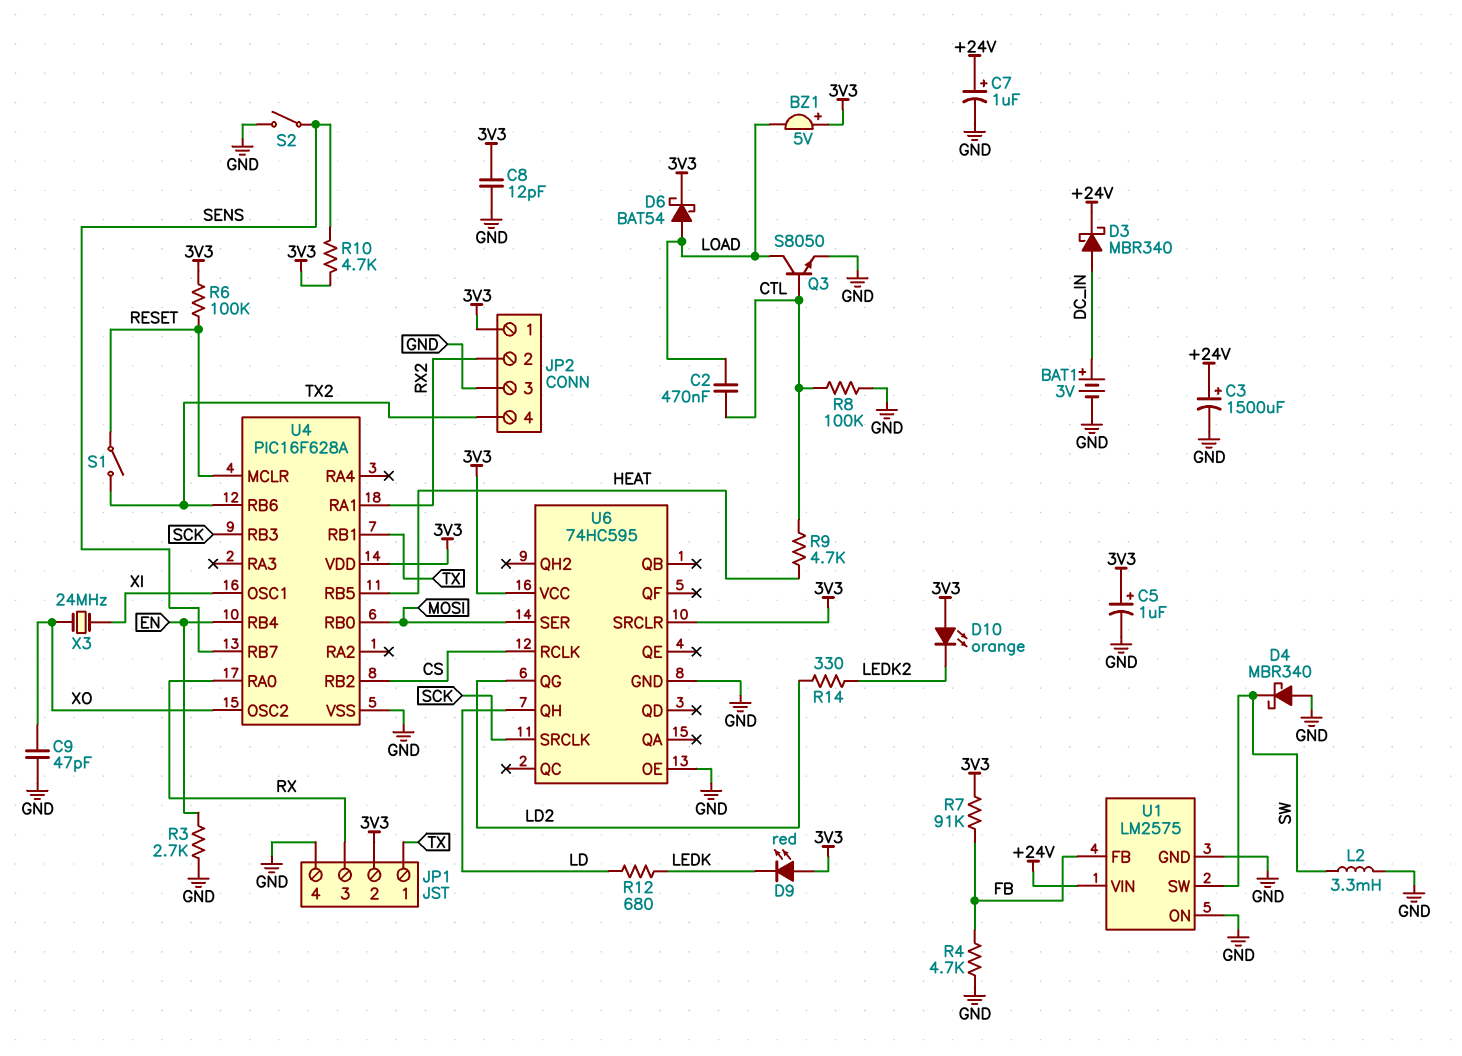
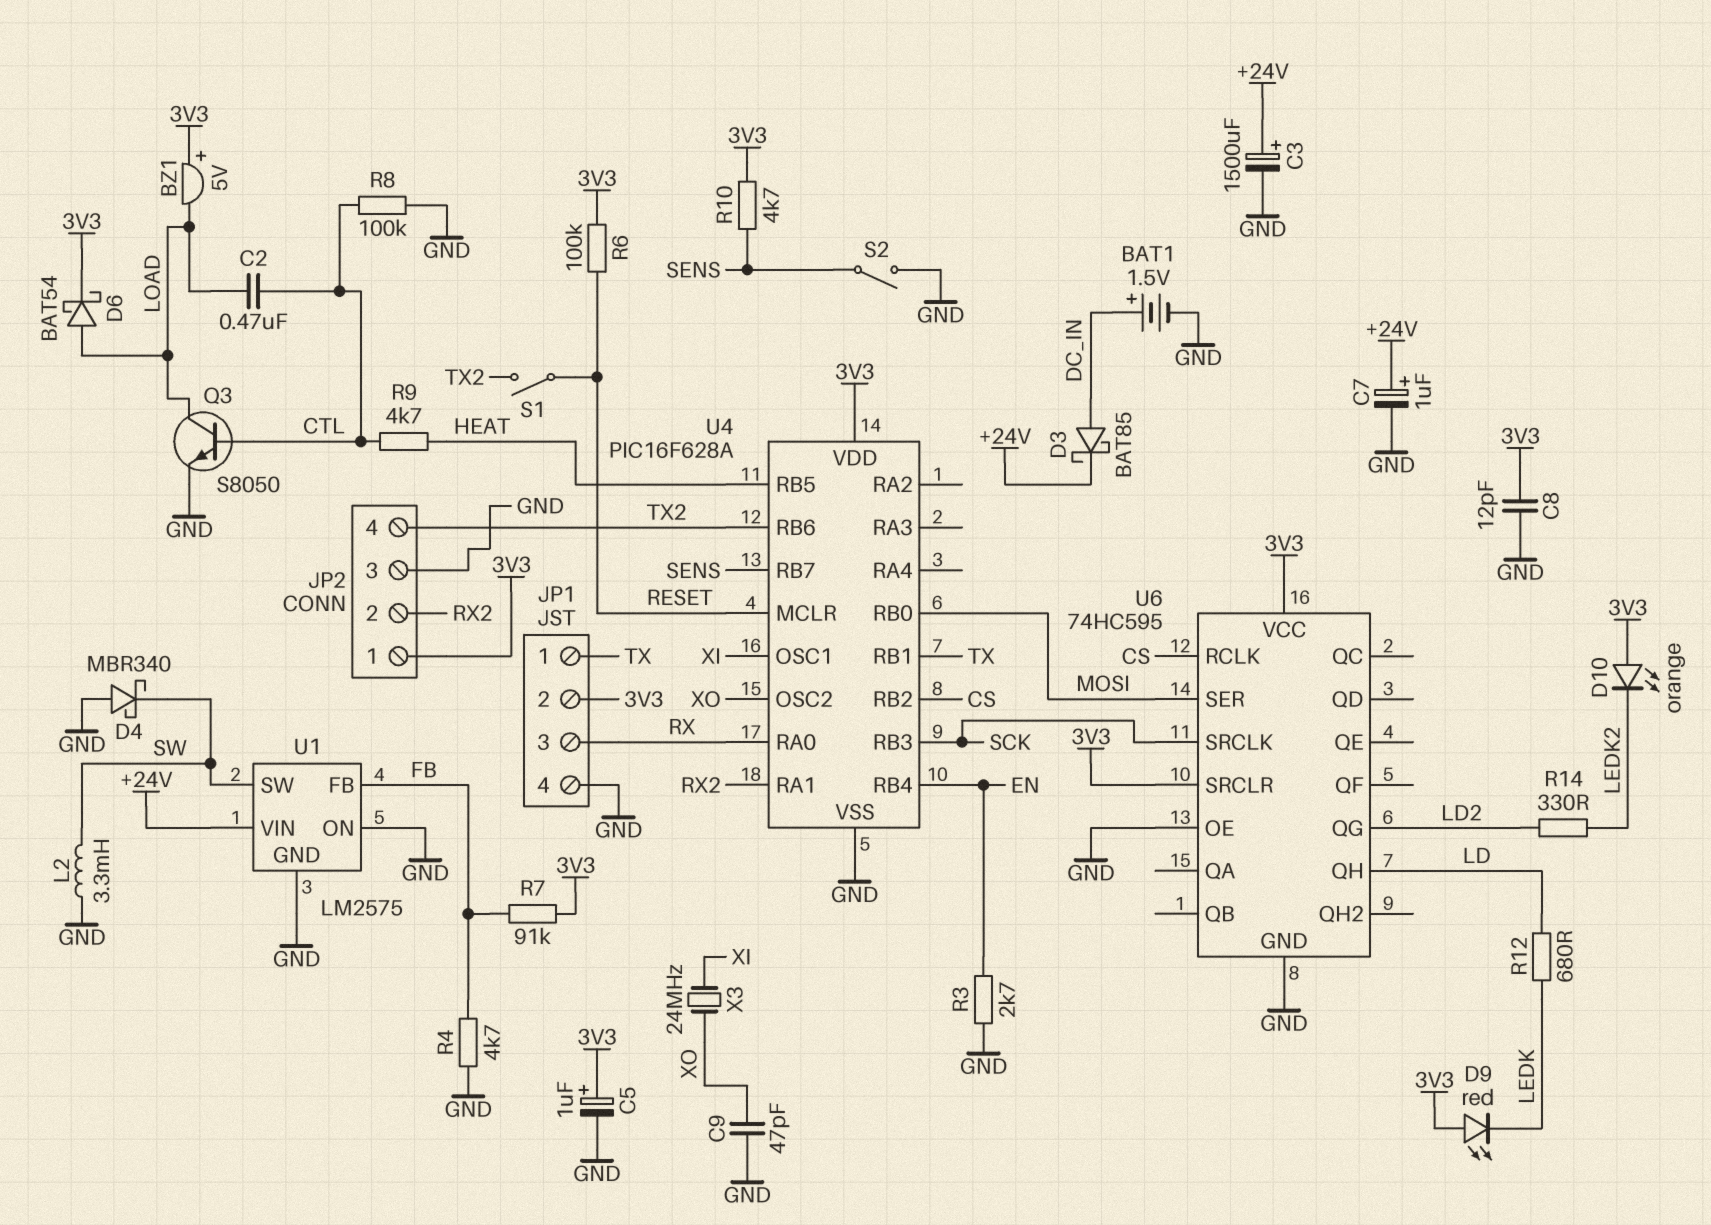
BAT1: 3V (plus DC_IN, minus GND) -> 1.5V (plus DC_IN, minus GND)
D3: schottky MBR340 (A DC_IN, K +24V) -> schottky BAT85 (A DC_IN, K +24V)

